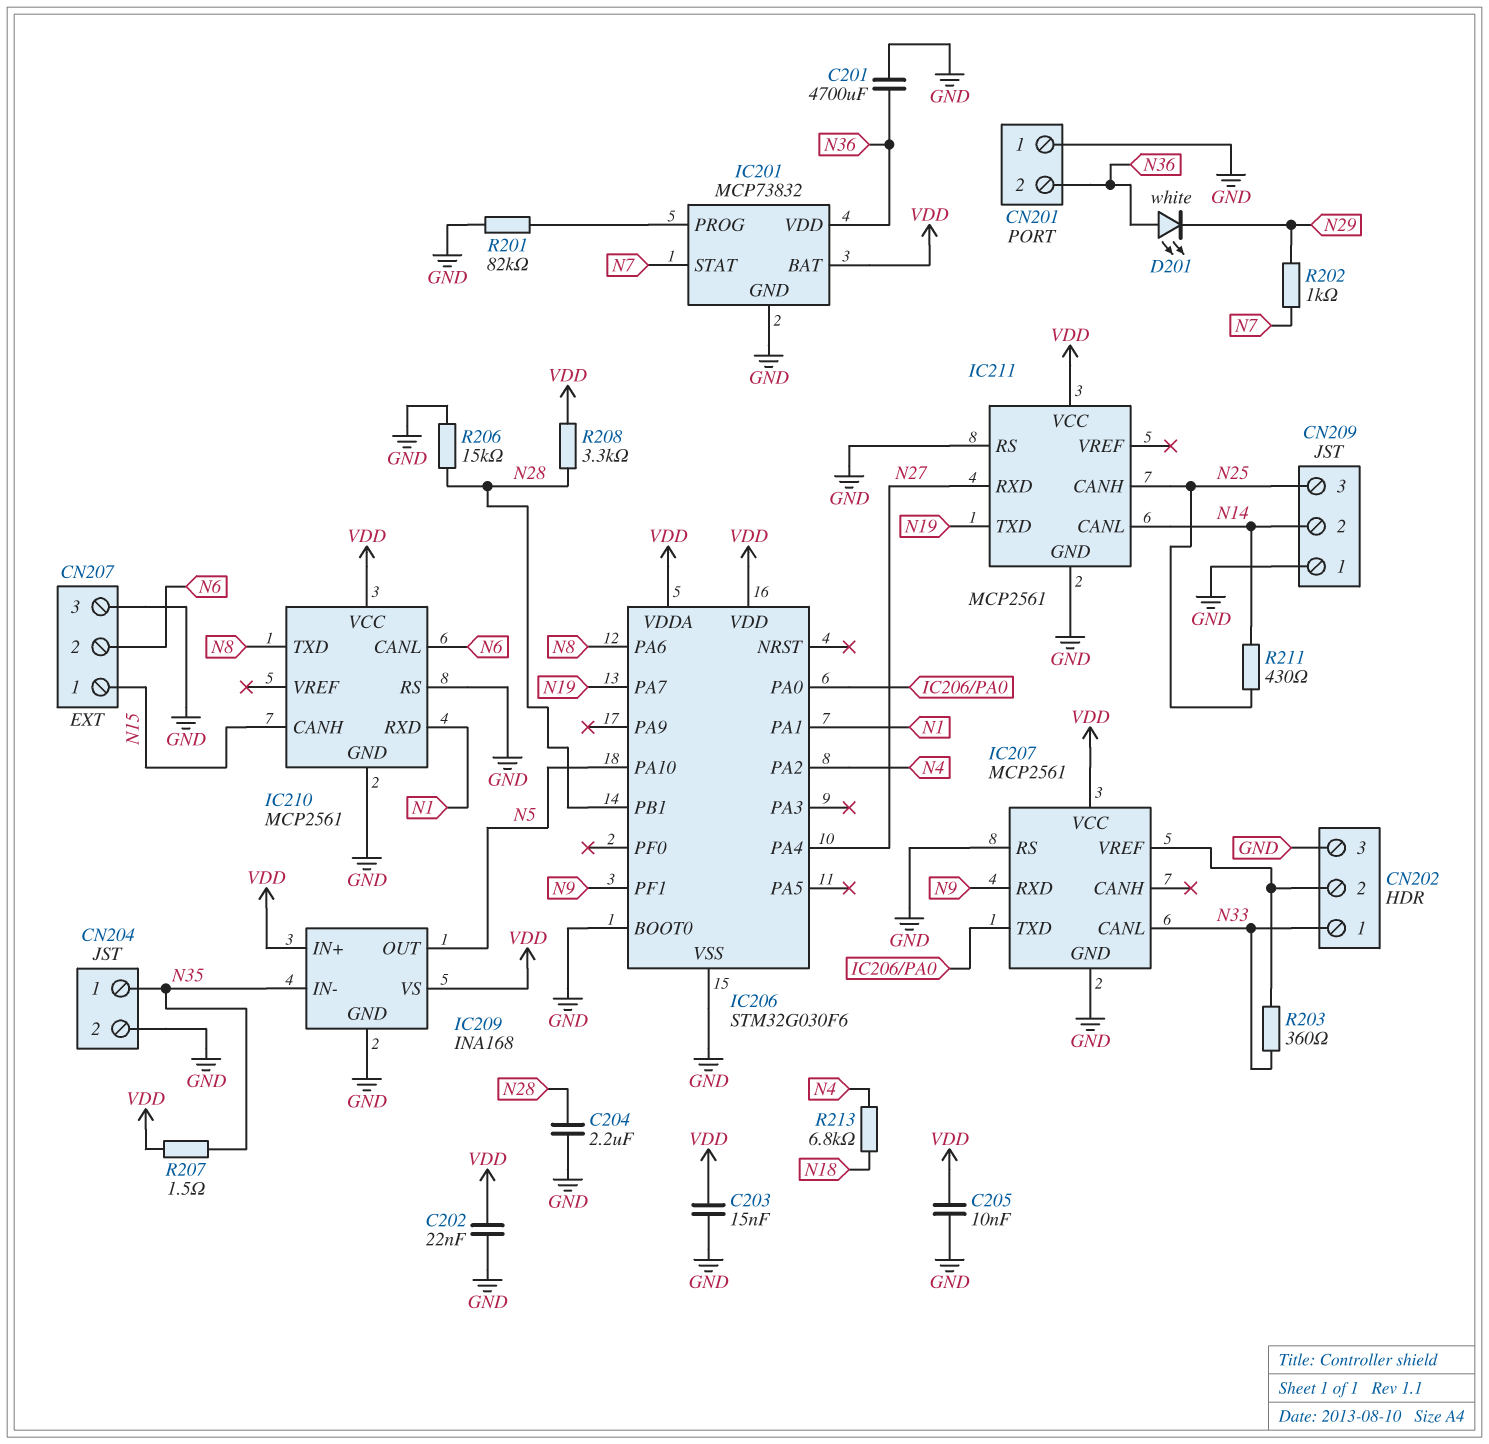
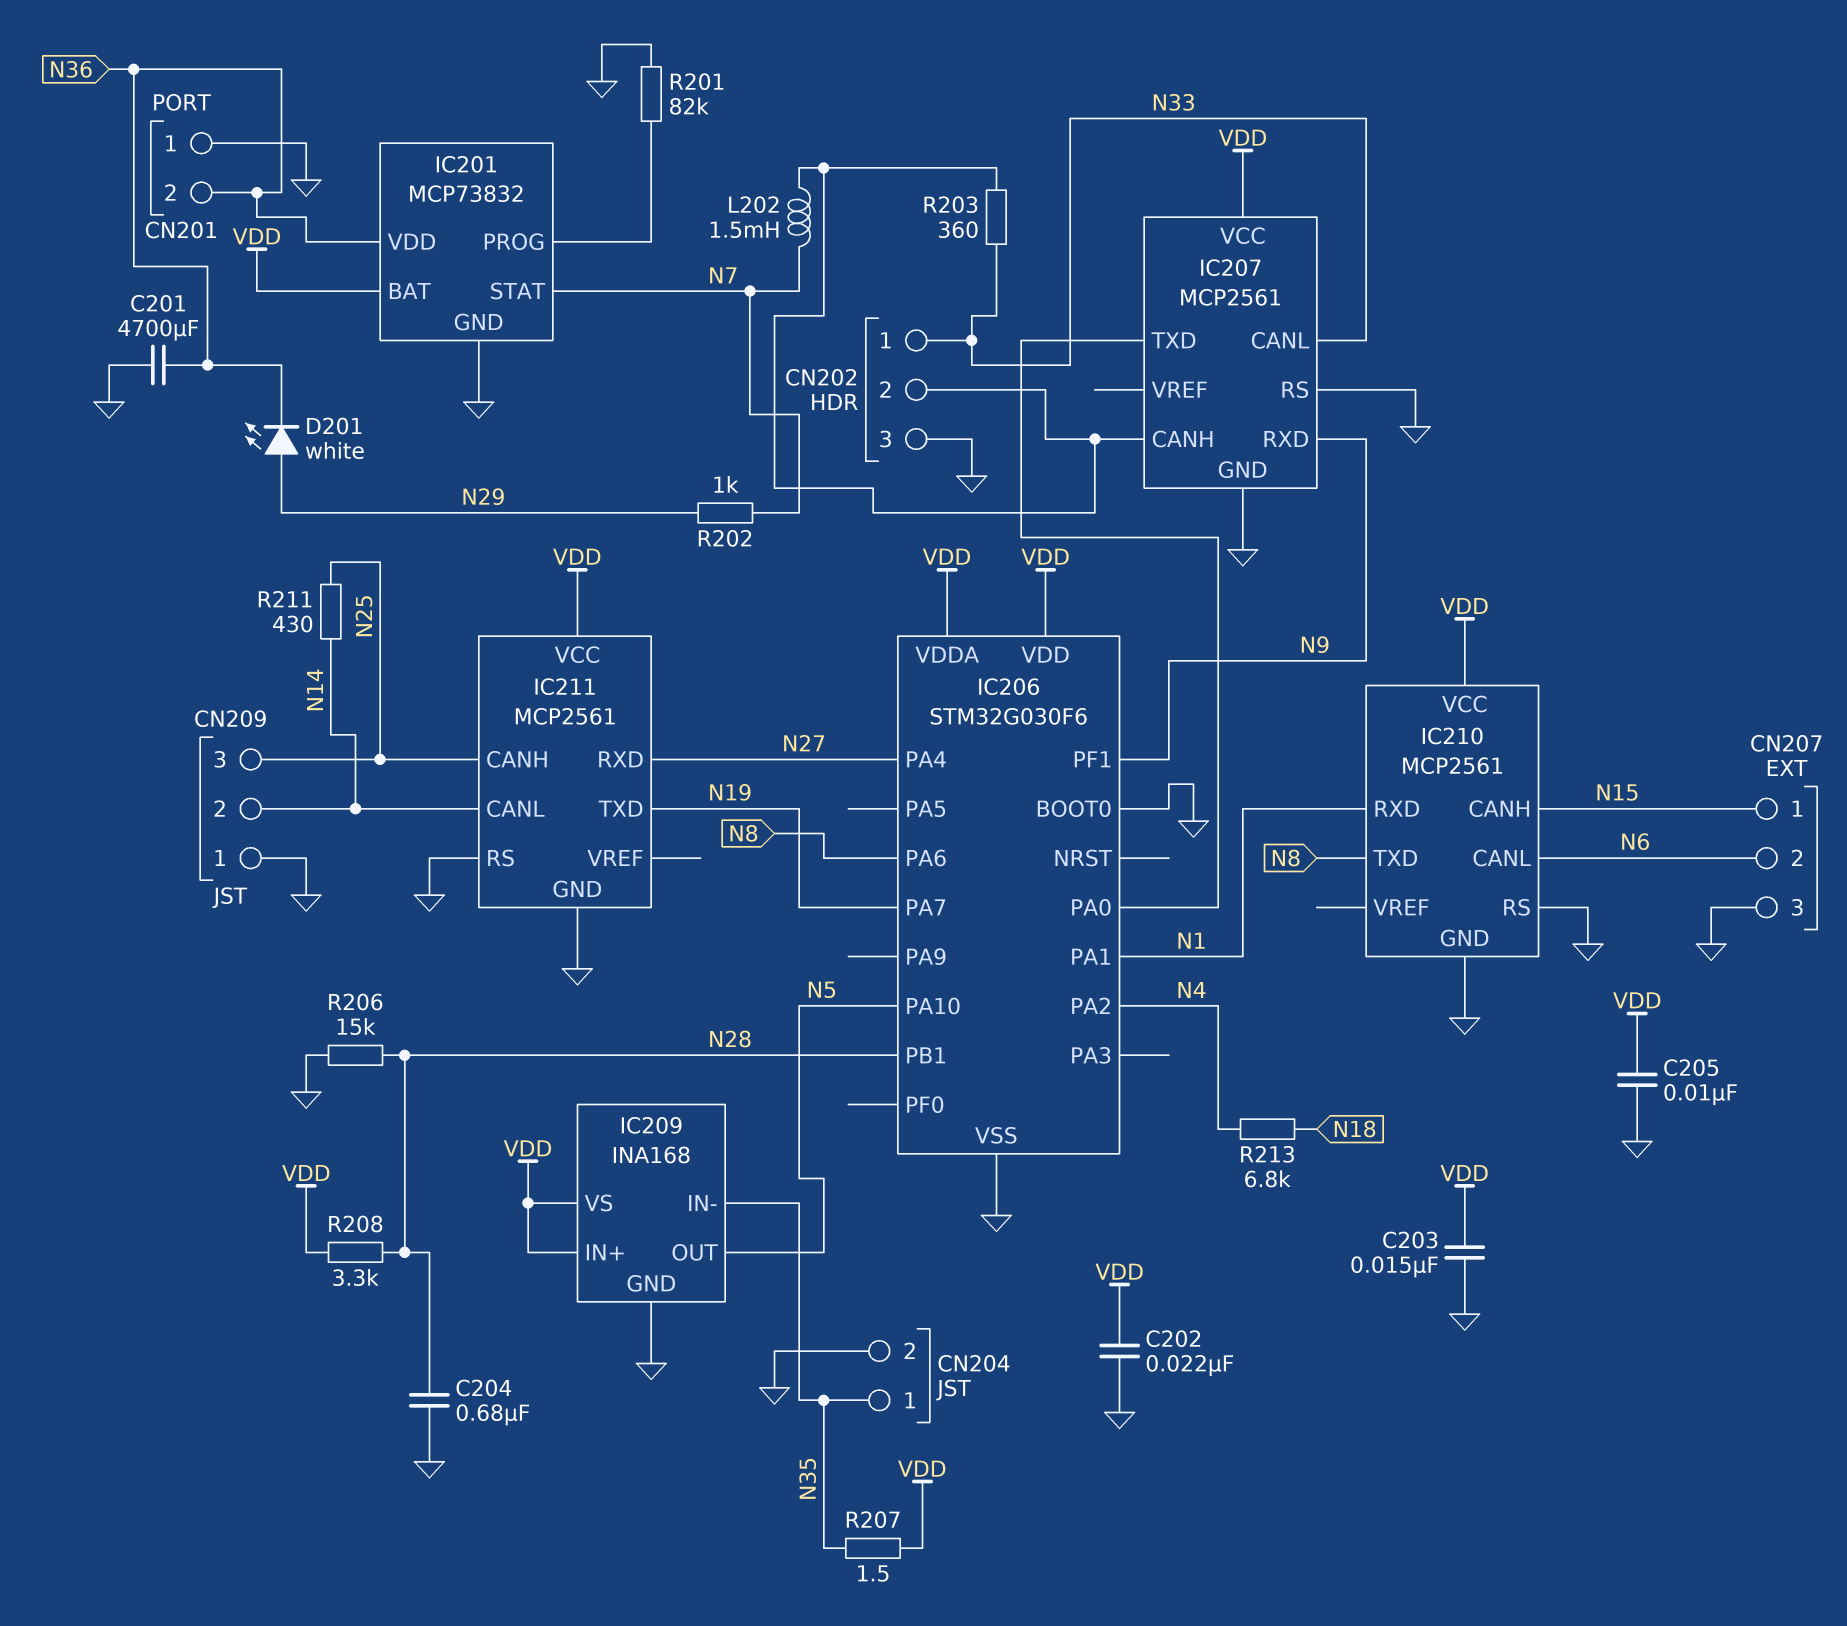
C204: 2.2uF (GND, N28) -> 680nF (GND, N28)
D201: LED white (A N36, K N29) -> LED white (A N29, K N36)
IC207 pin CANH: none -> CN202/2
IC207 pin VREF: CN202/2 -> none
L202: none -> 1.5mH (CN202/2, N7)

